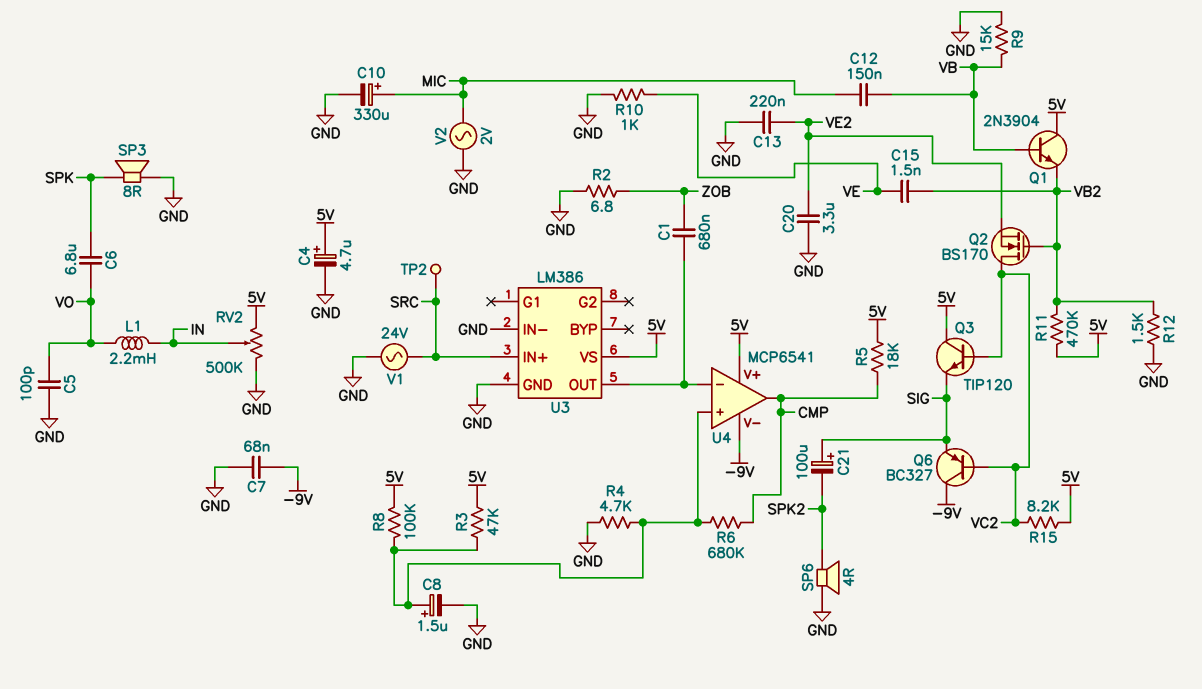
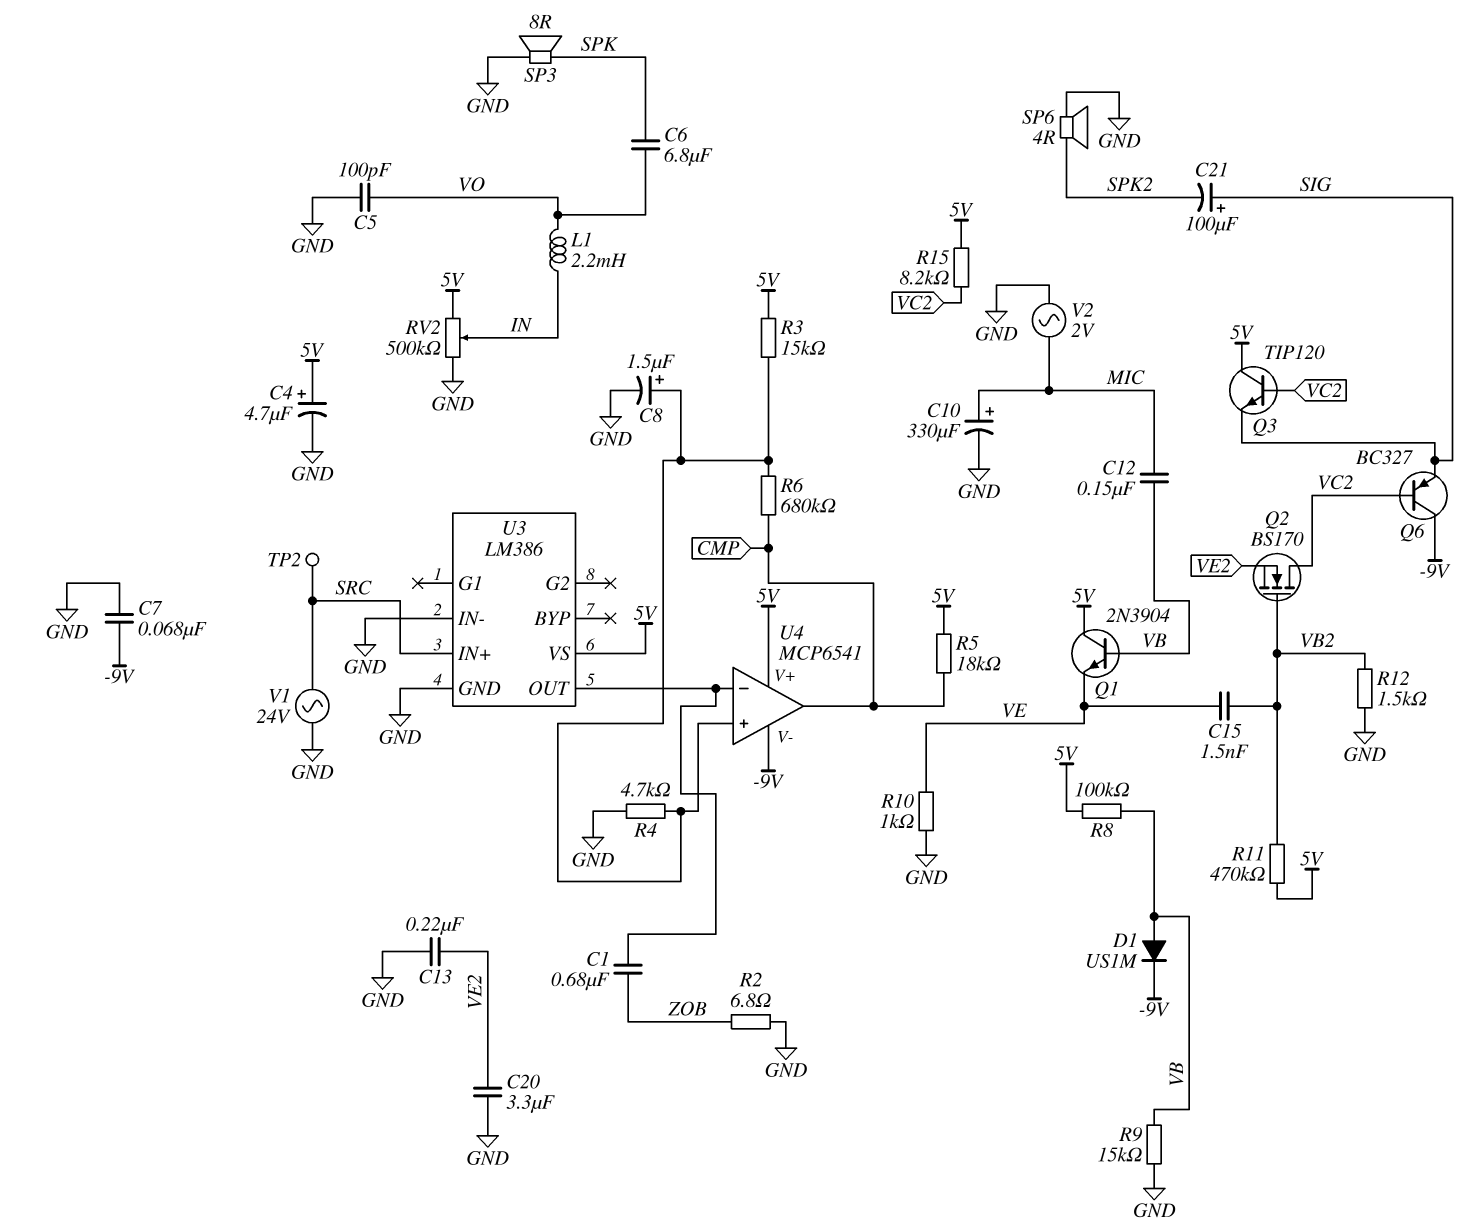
D1: none -> diode US1M (A VB, K -9V)
Q1: NPN 2N3904 (B VB, C 5V, E VB2) -> NPN 2N3904 (B VB, C 5V, E VE)
R3: 47k (5V, U4/in+) -> 15k (5V, U4/in+)
R8: 100k (5V, U4/in+) -> 100k (5V, VB)

